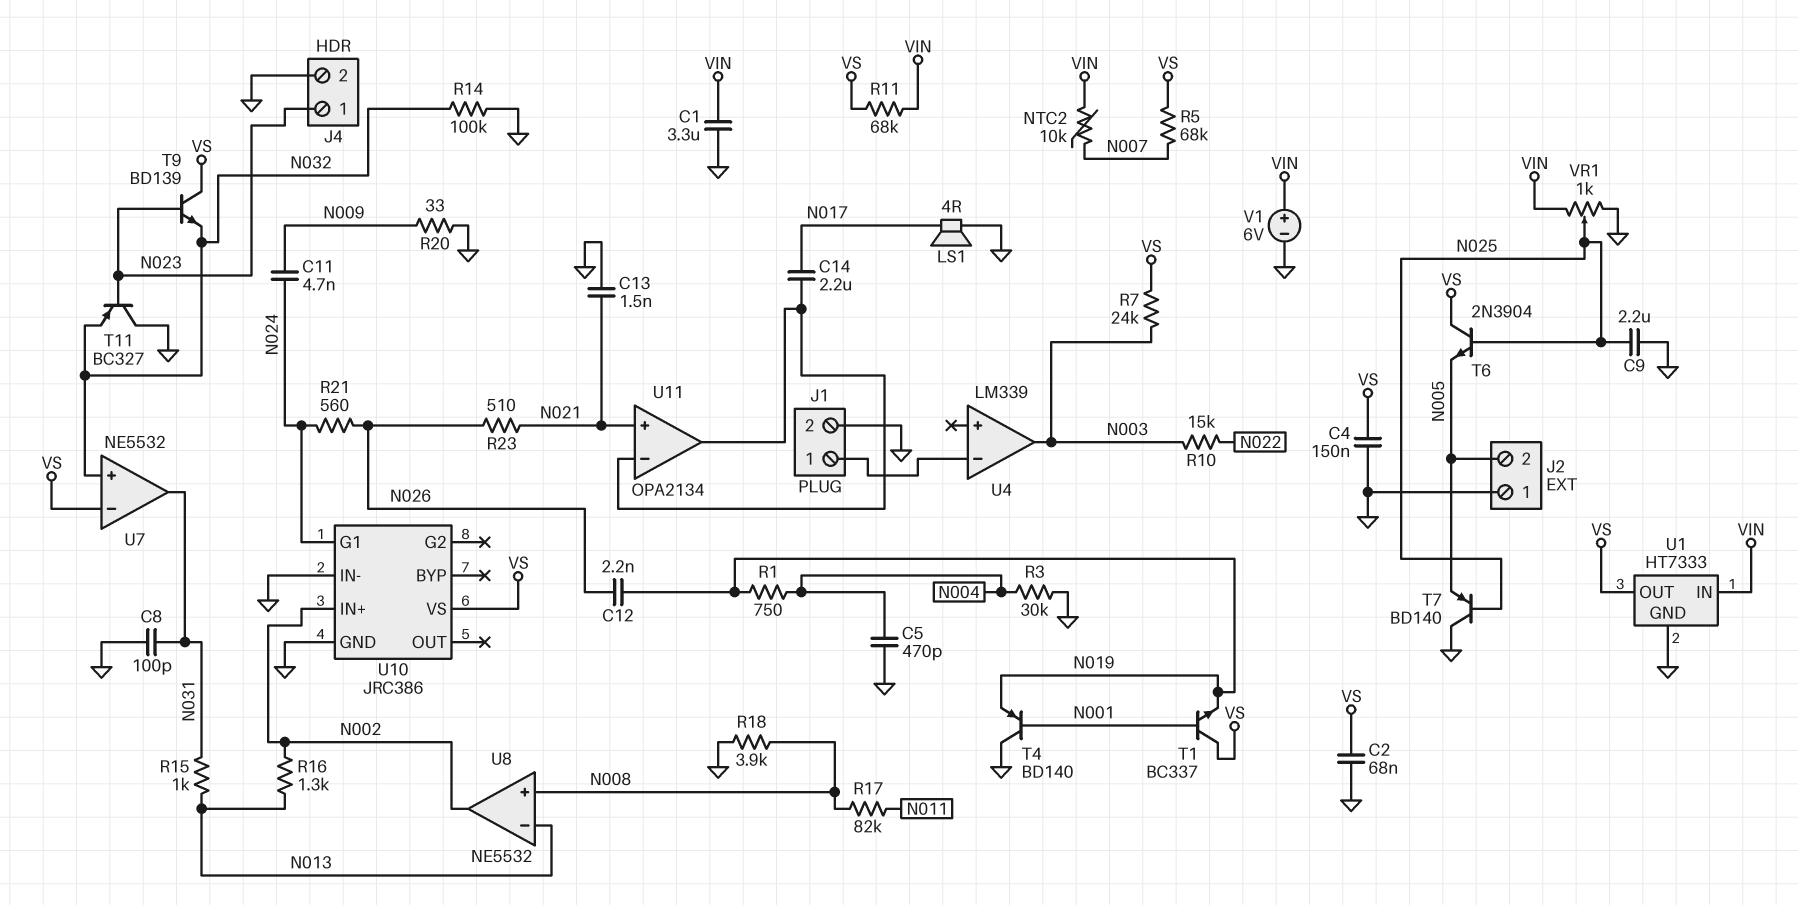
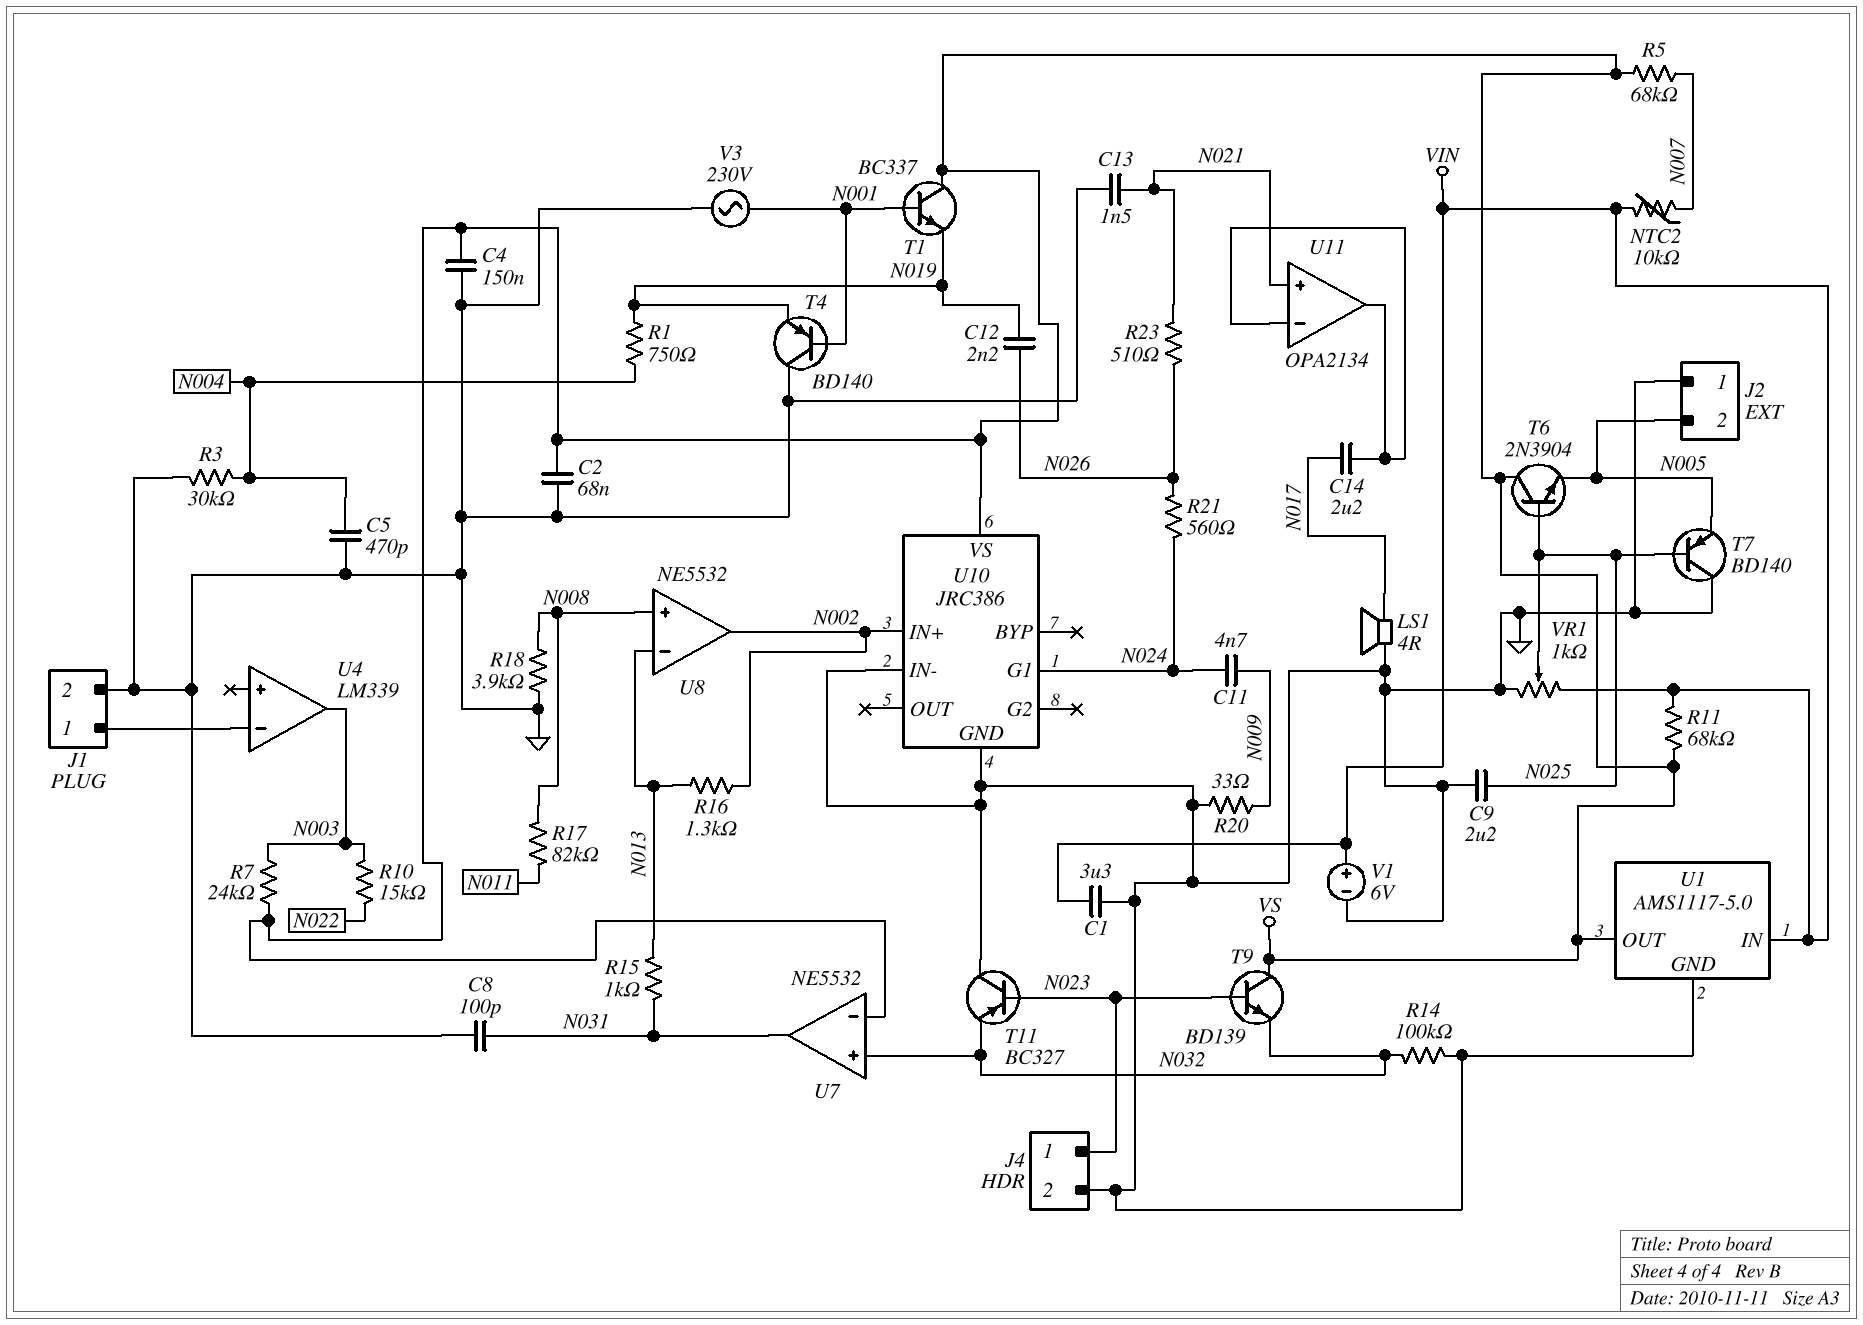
U1: HT7333 -> AMS1117-5.0
V3: none -> AC 230V (GND, N001)

